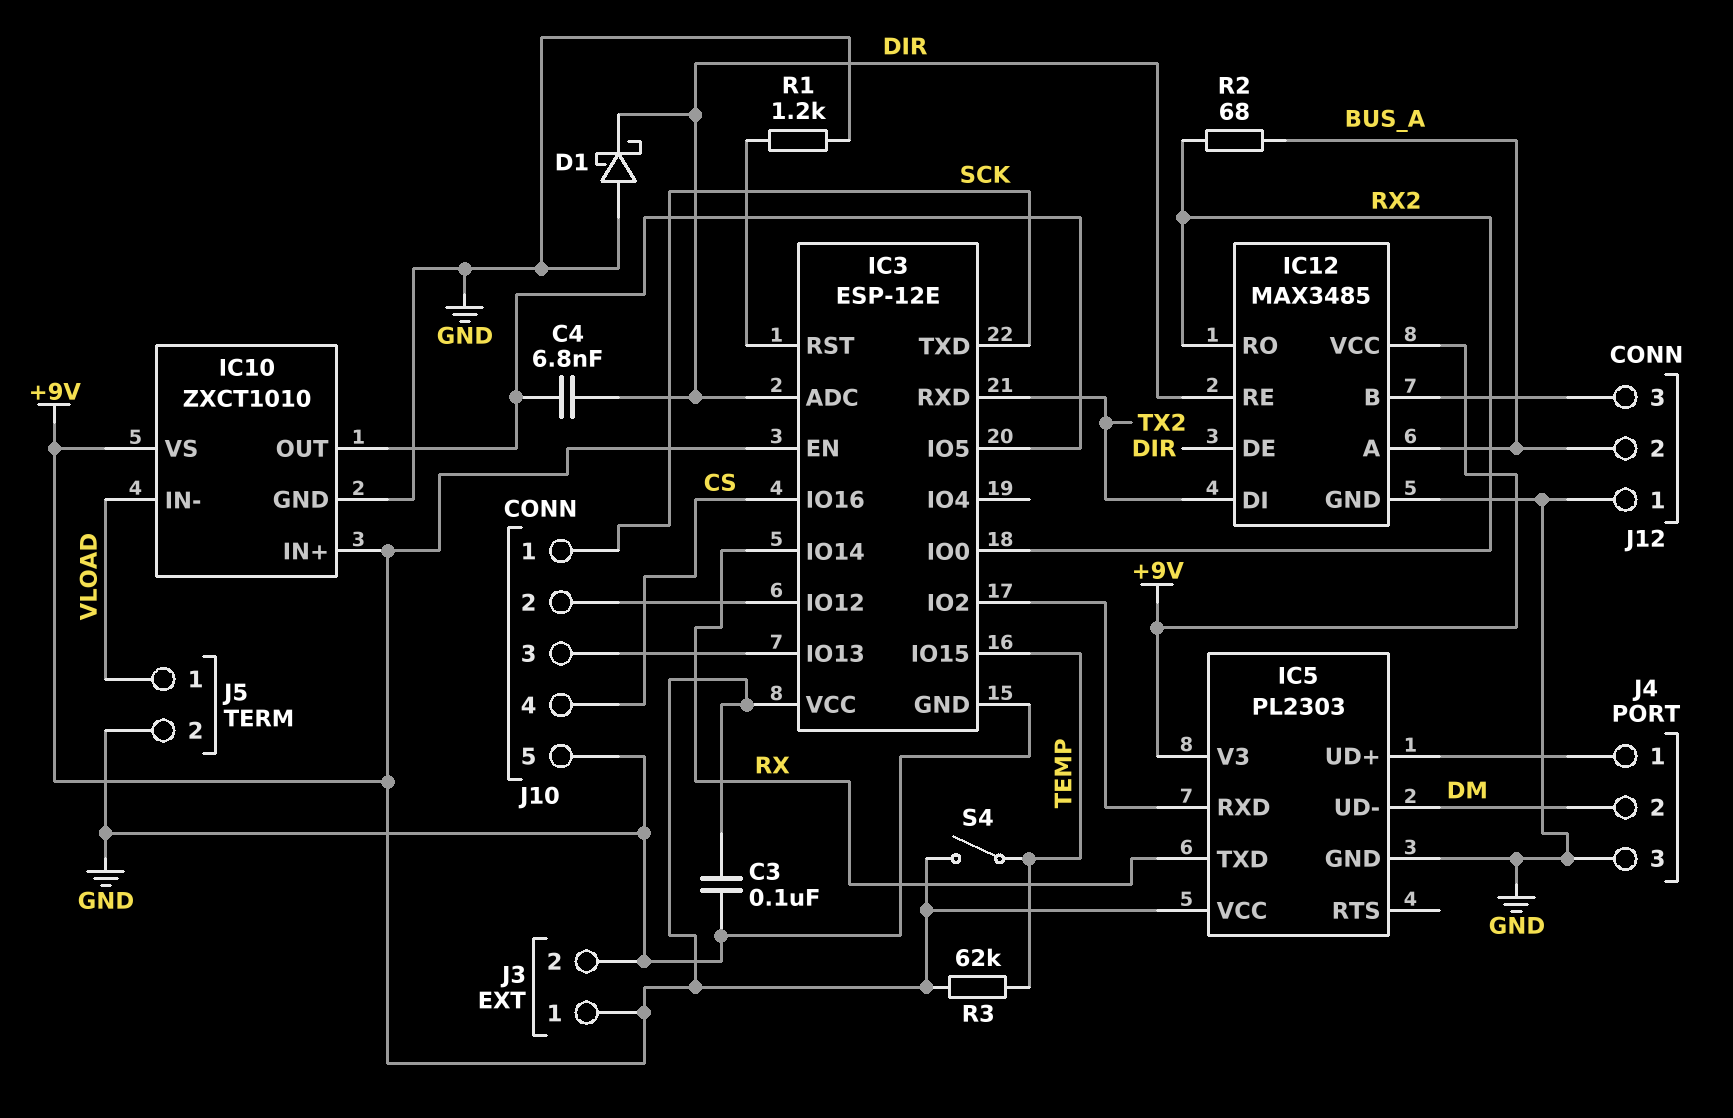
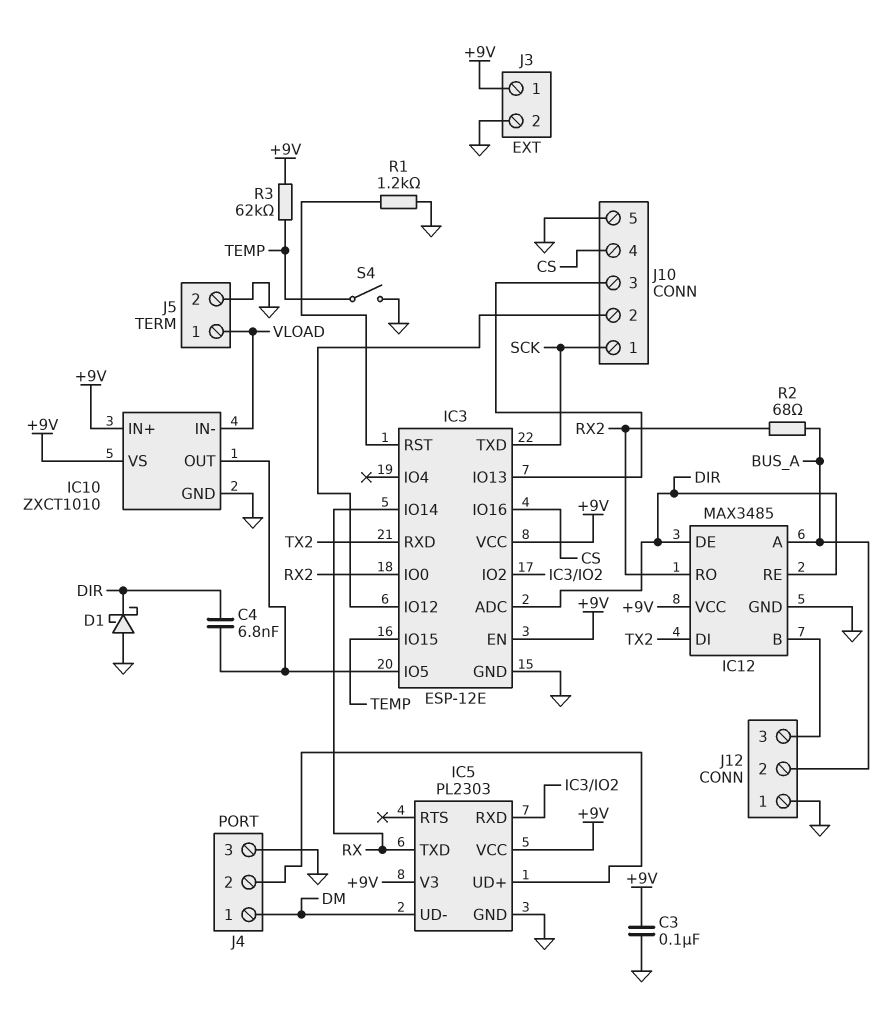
J4 pin 1: IC5/UD+ -> DM
J4 pin 2: DM -> IC5/UD+
S4: switch (+9V, TEMP) -> switch (GND, TEMP)

